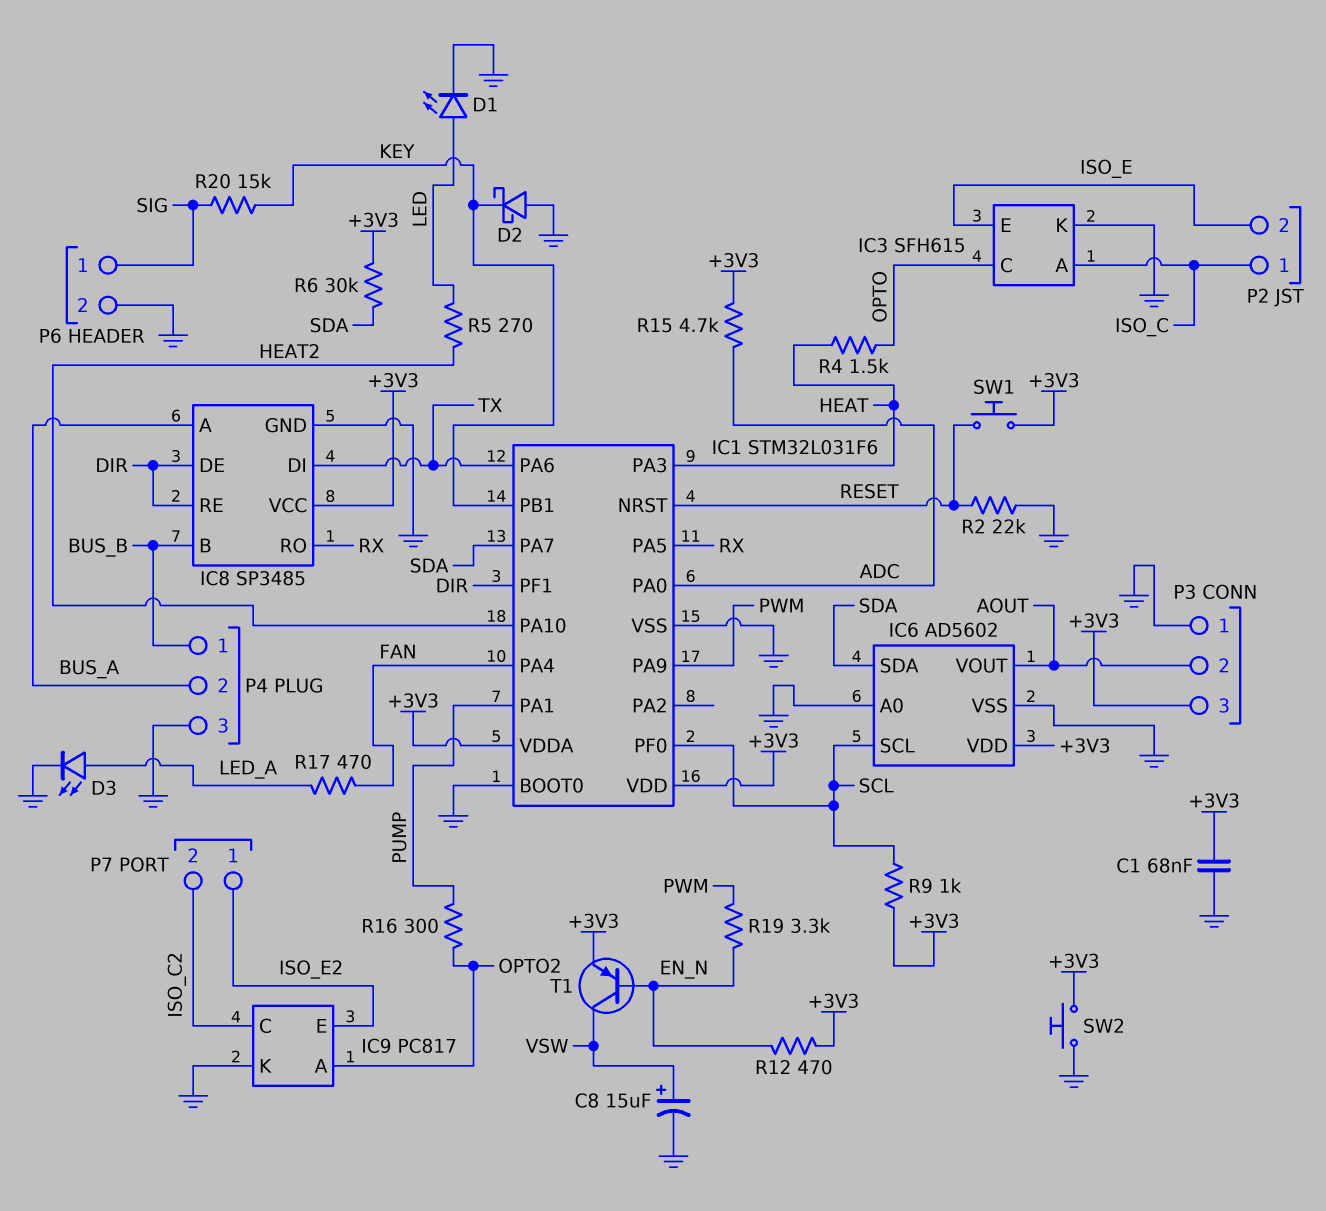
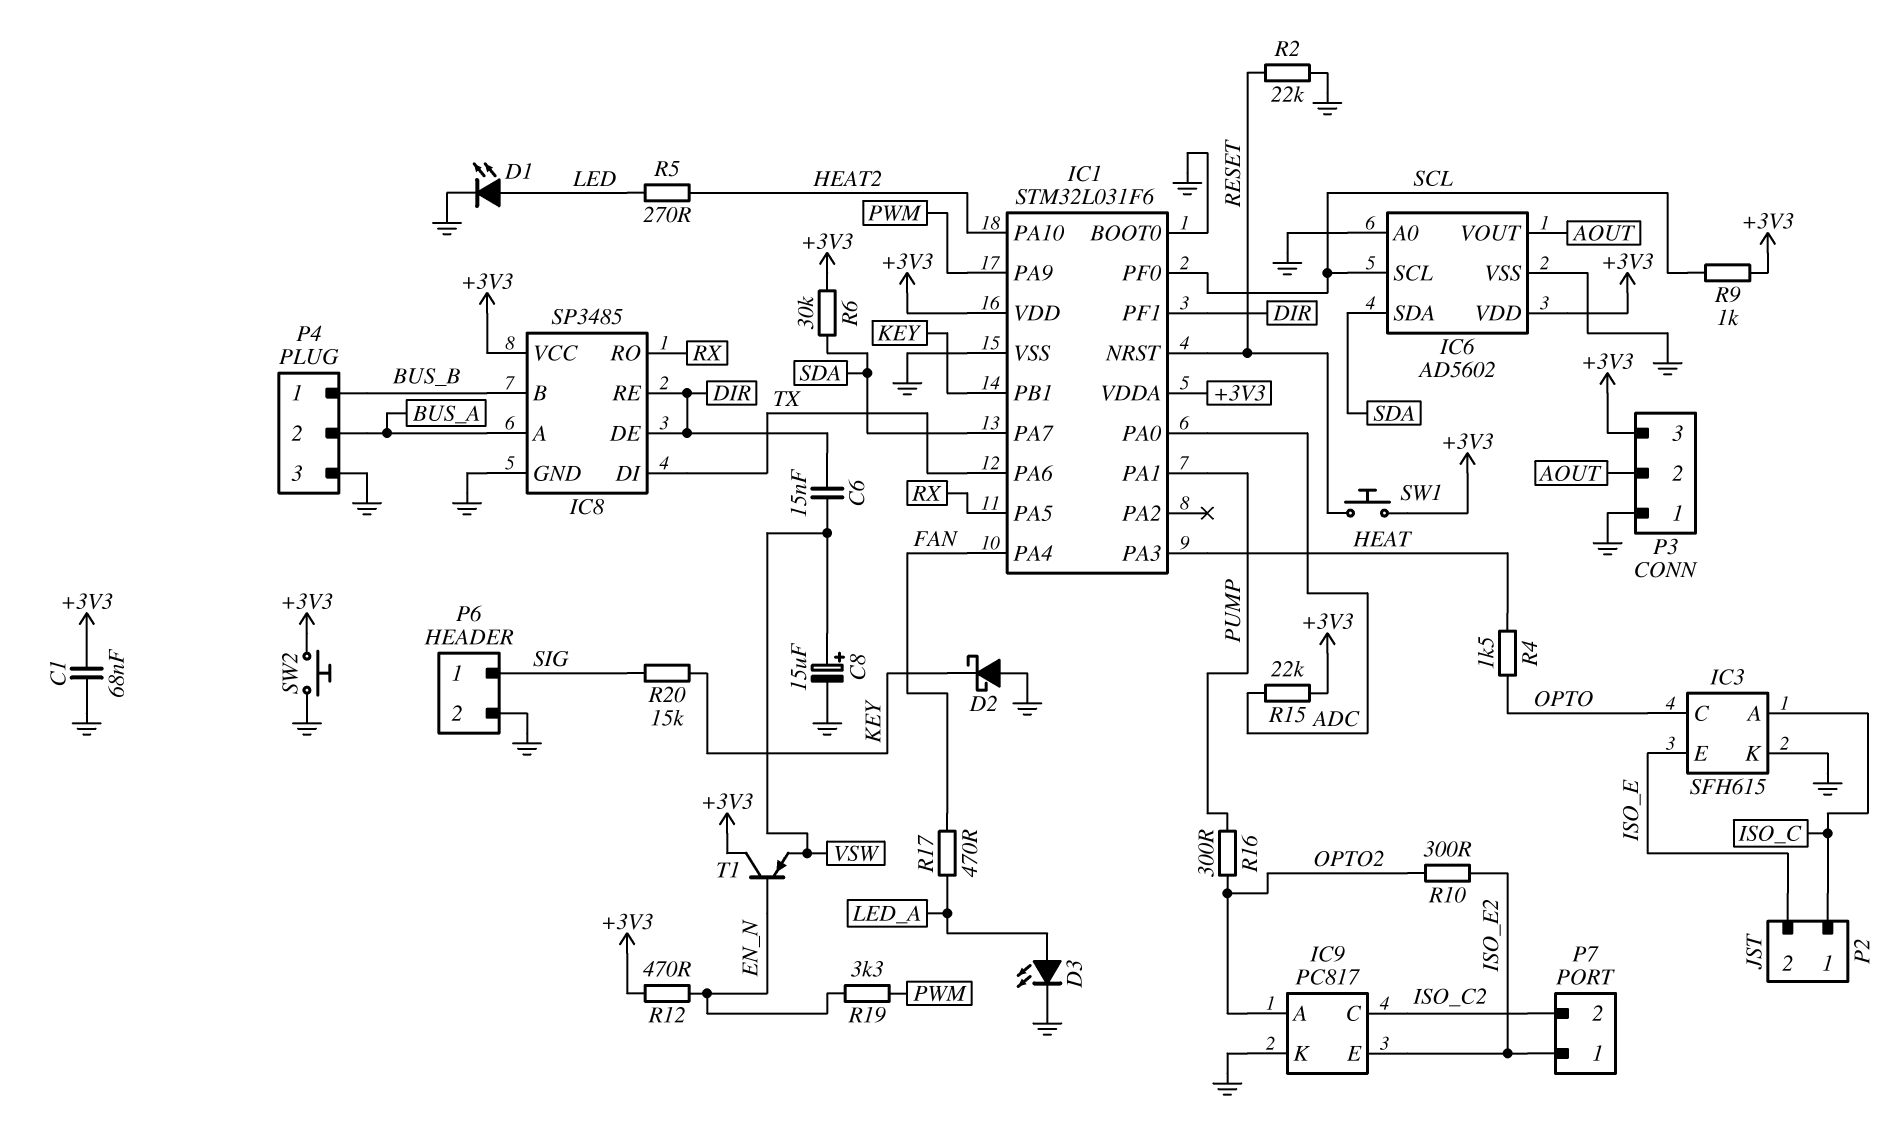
C6: none -> 15nF (DIR, VSW)
R10: none -> 300 (ISO_E2, OPTO2)
R15: 4.7k (+3V3, ADC) -> 22k (+3V3, ADC)
T1: PNP (B EN_N, C VSW, E +3V3) -> PNP (B EN_N, C +3V3, E VSW)

